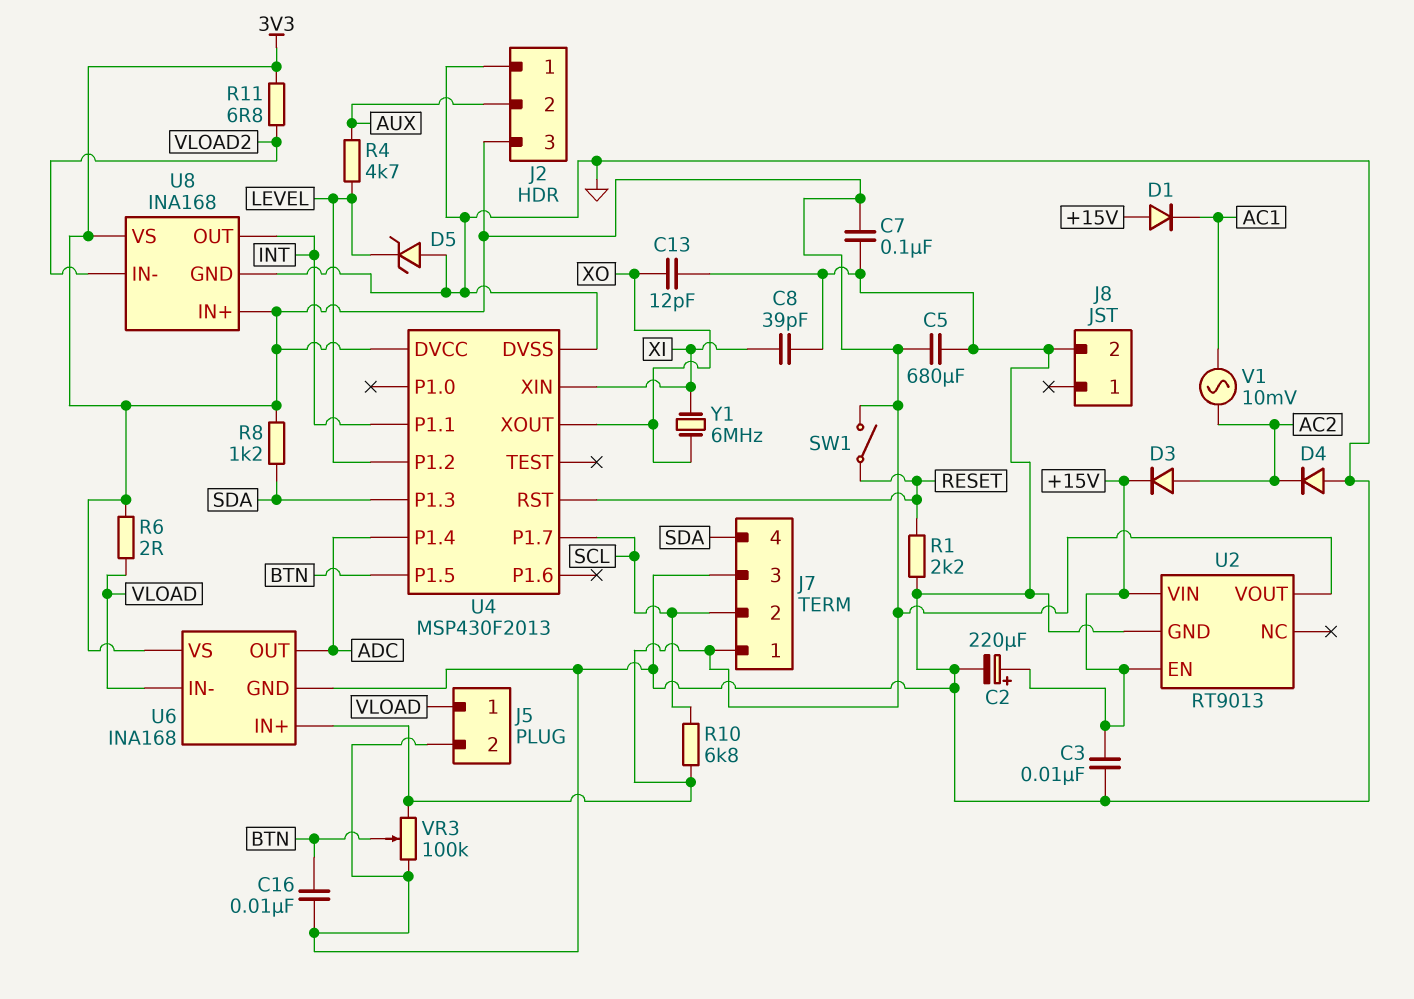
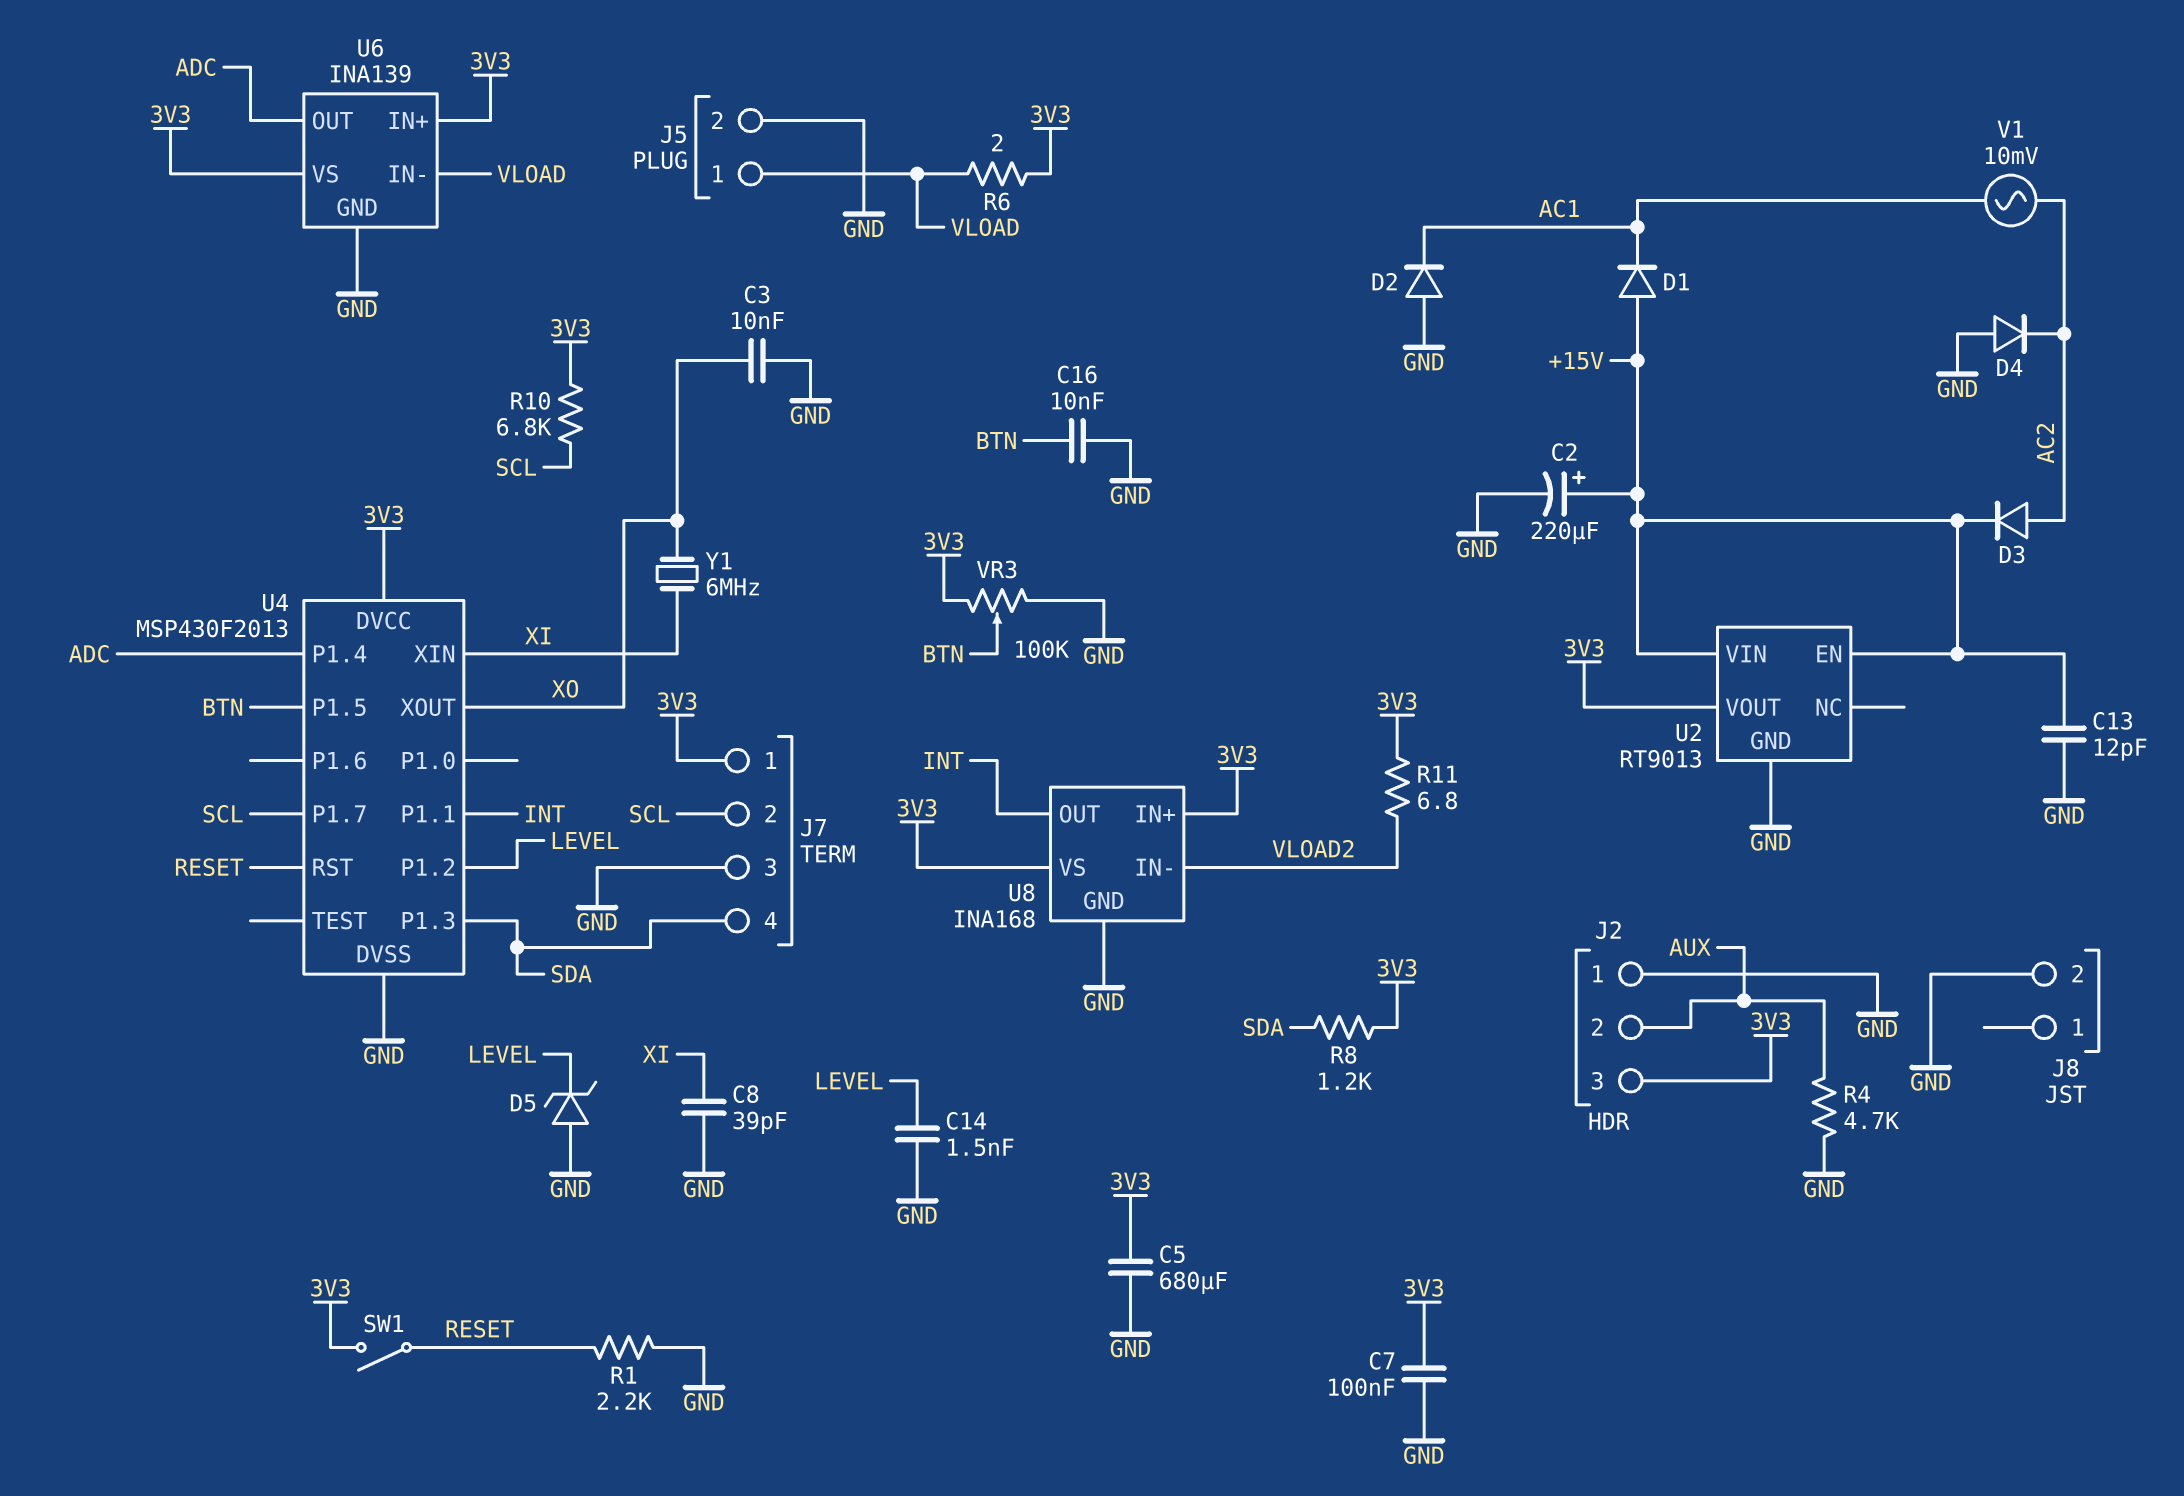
C3: 10nF (+15V, GND) -> 10nF (GND, XO)
C13: 12pF (GND, XO) -> 12pF (+15V, GND)
C14: none -> 1.5nF (GND, LEVEL)
D2: none -> diode (A GND, K AC1)
R4: 4.7k (AUX, LEVEL) -> 4.7k (AUX, GND)
U6: INA168 -> INA139

